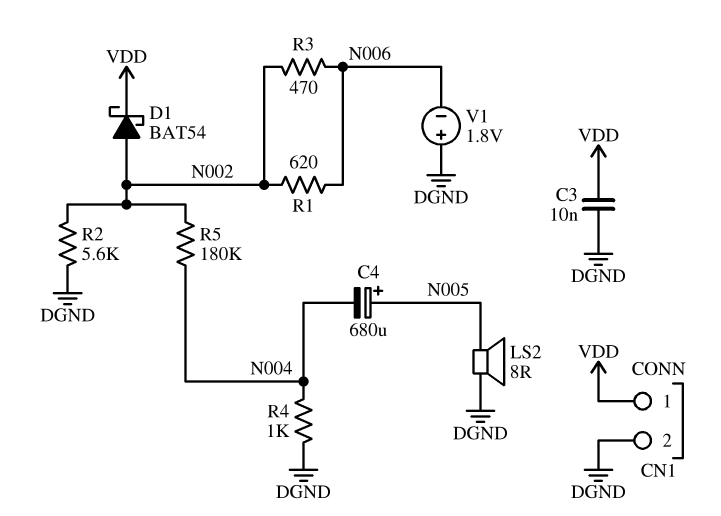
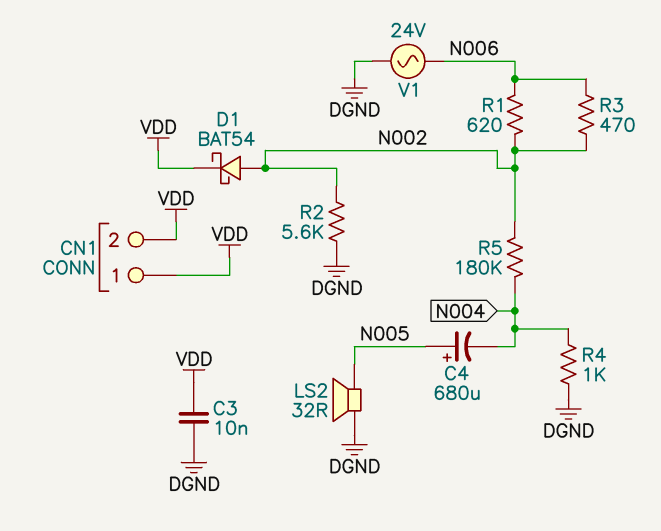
CN1 pin 2: DGND -> VDD
LS2: speaker 8R (DGND, N005) -> speaker 32R (DGND, N005)
V1: 1.8V (plus DGND, minus N006) -> AC 24V (DGND, N006)

